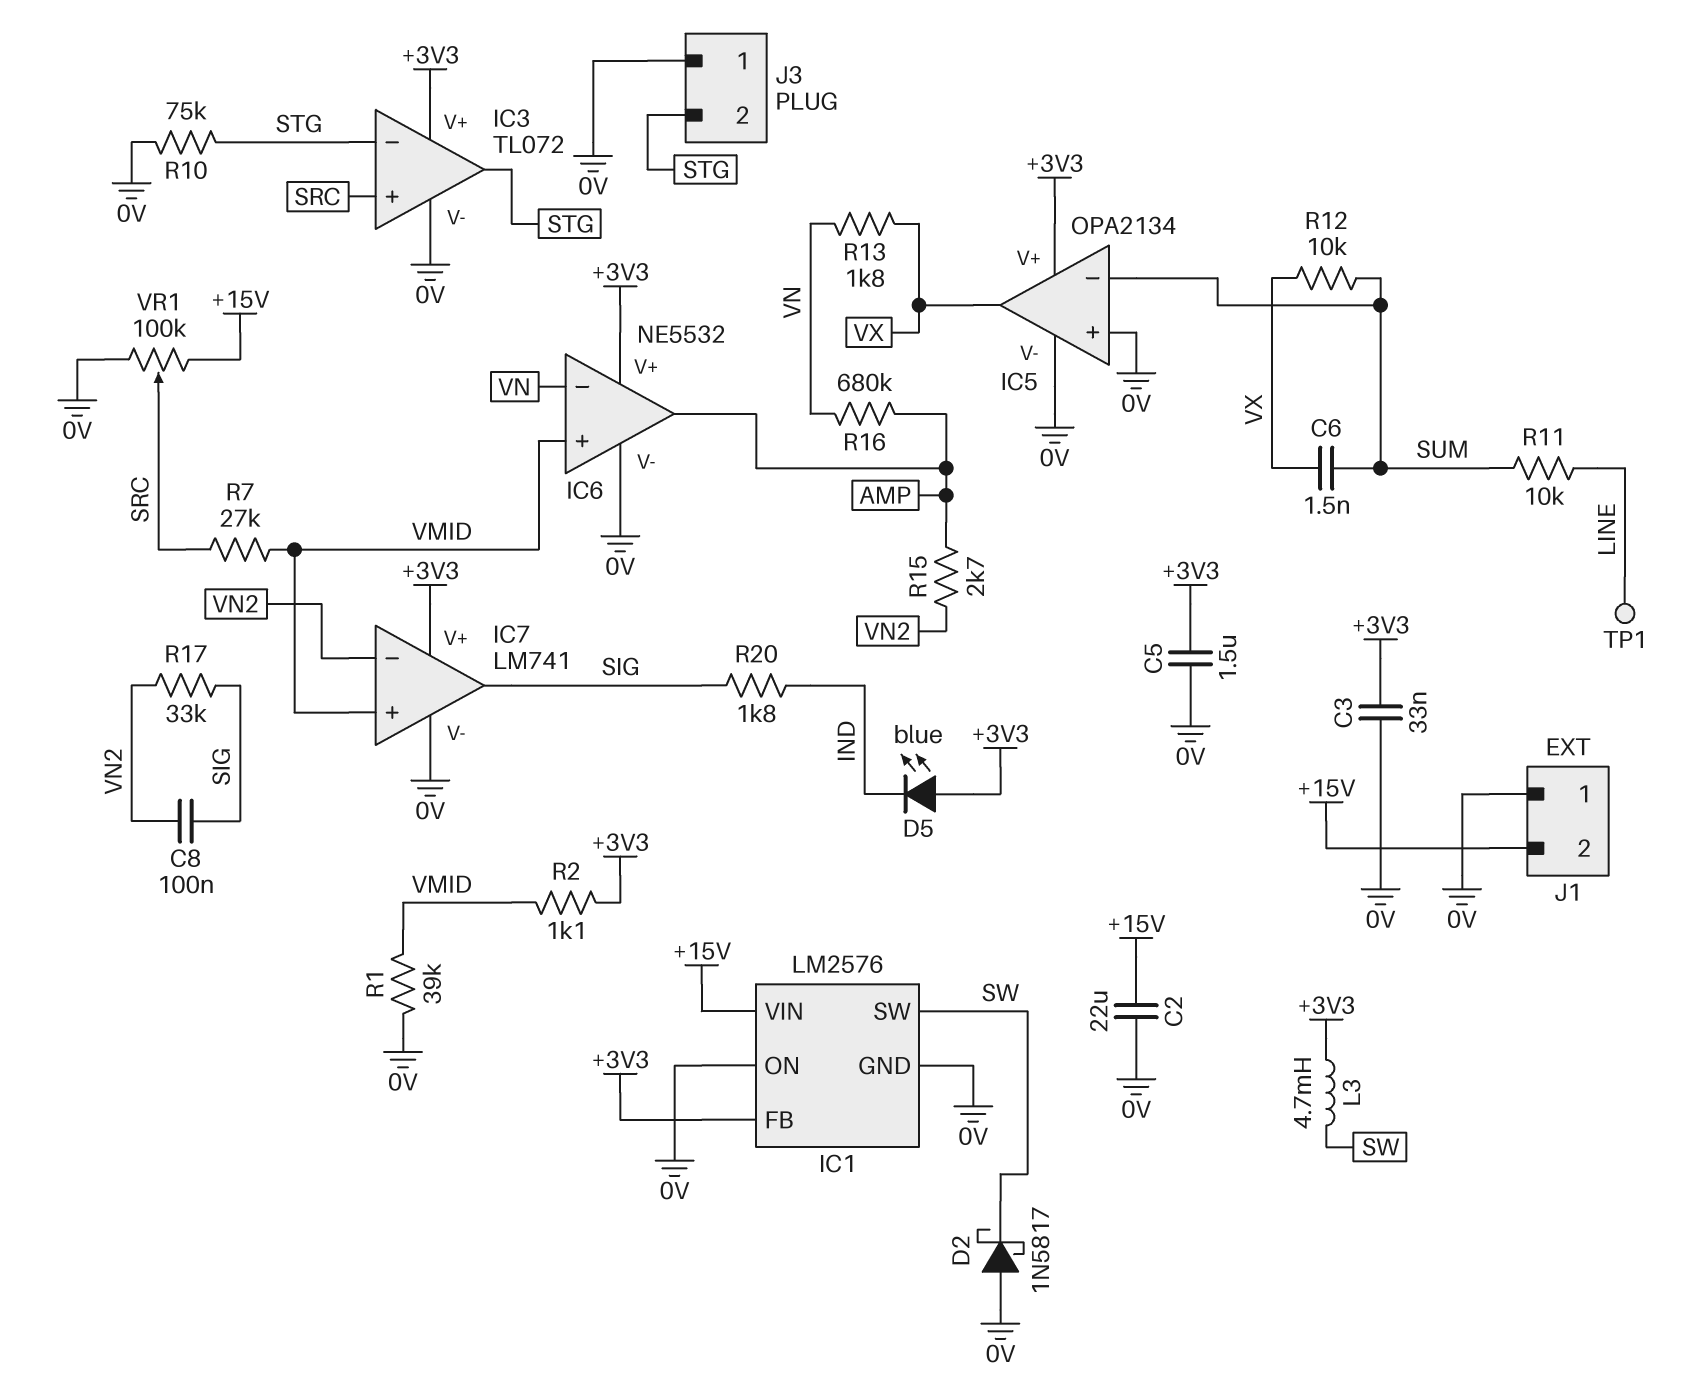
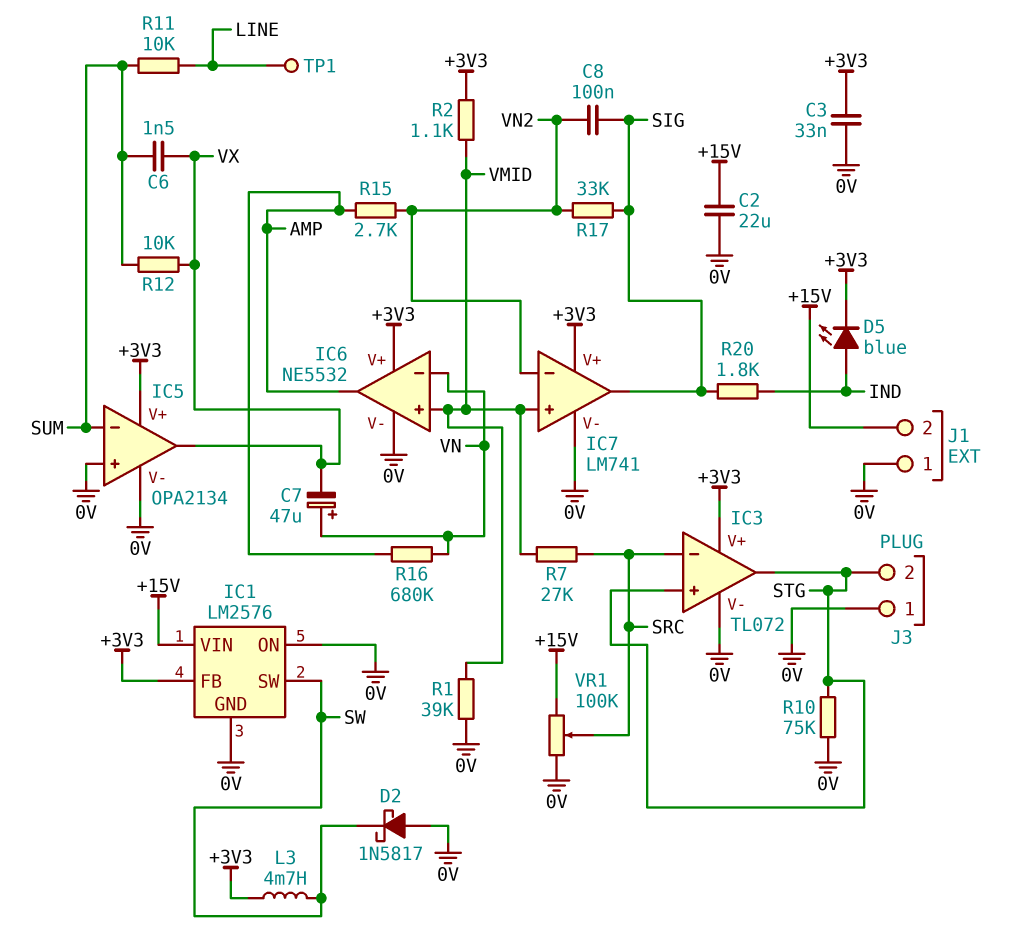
C5: 1.5uF (+3V3, 0V) -> none
C7: none -> 47uF (plus VN, minus VX)
D5: LED blue (A +3V3, K IND) -> LED blue (A IND, K +3V3)
IC3 pin in+: SRC -> STG
IC3 pin in-: STG -> SRC
R13: 1.8k (VN, VX) -> none

